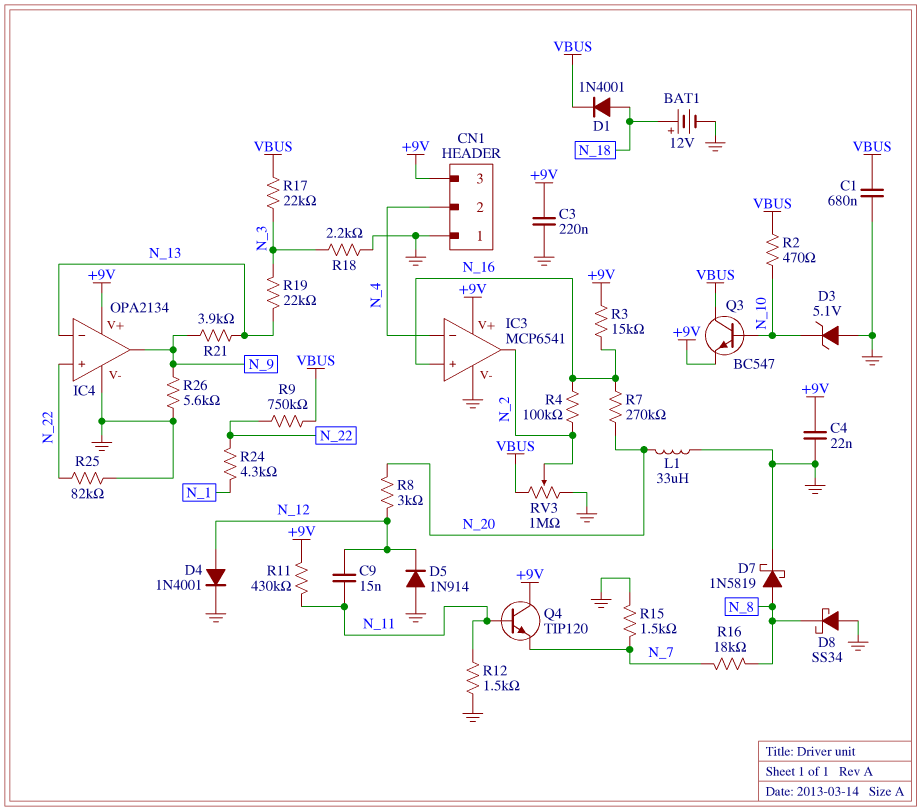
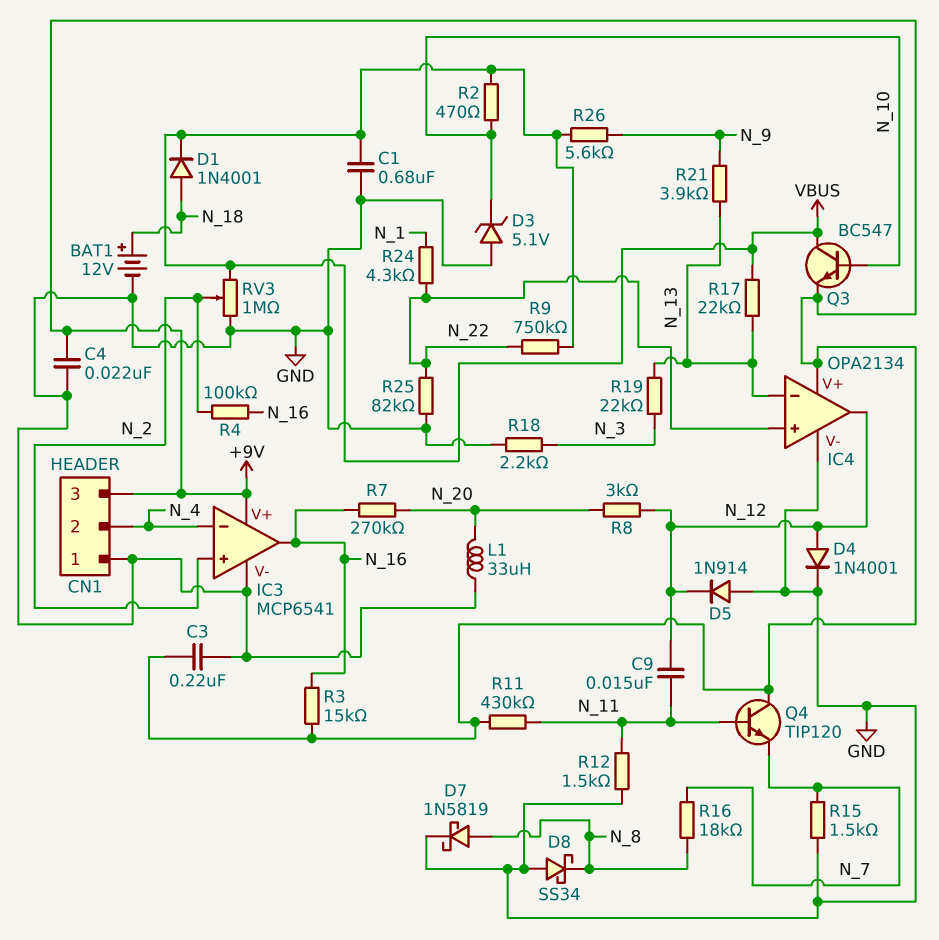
IC3 pin in+: N_16 -> N_2
IC3 pin out: N_2 -> N_16
IC4 pin out: N_9 -> N_12
R17: 22k (N_3, VBUS) -> 22k (N_13, VBUS)
R26: 5.6k (GND, N_9) -> 5.6k (N_9, VBUS)

